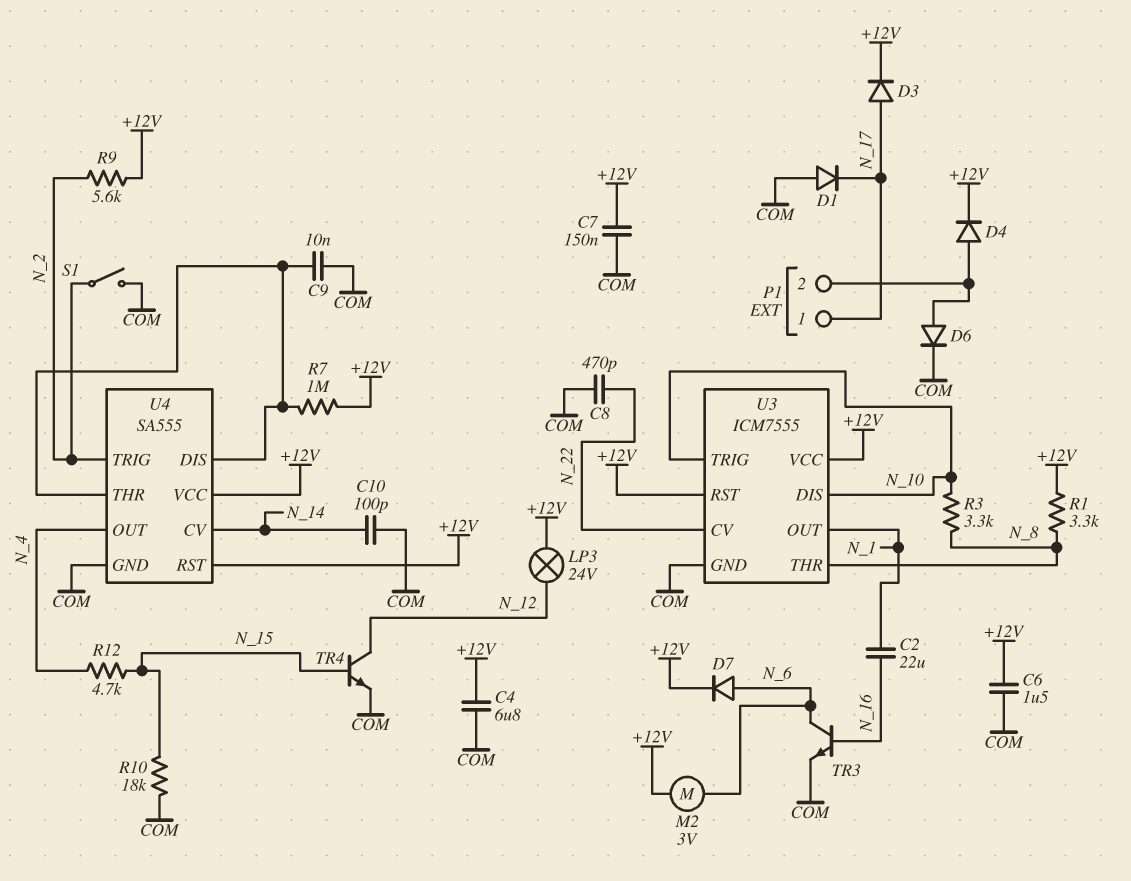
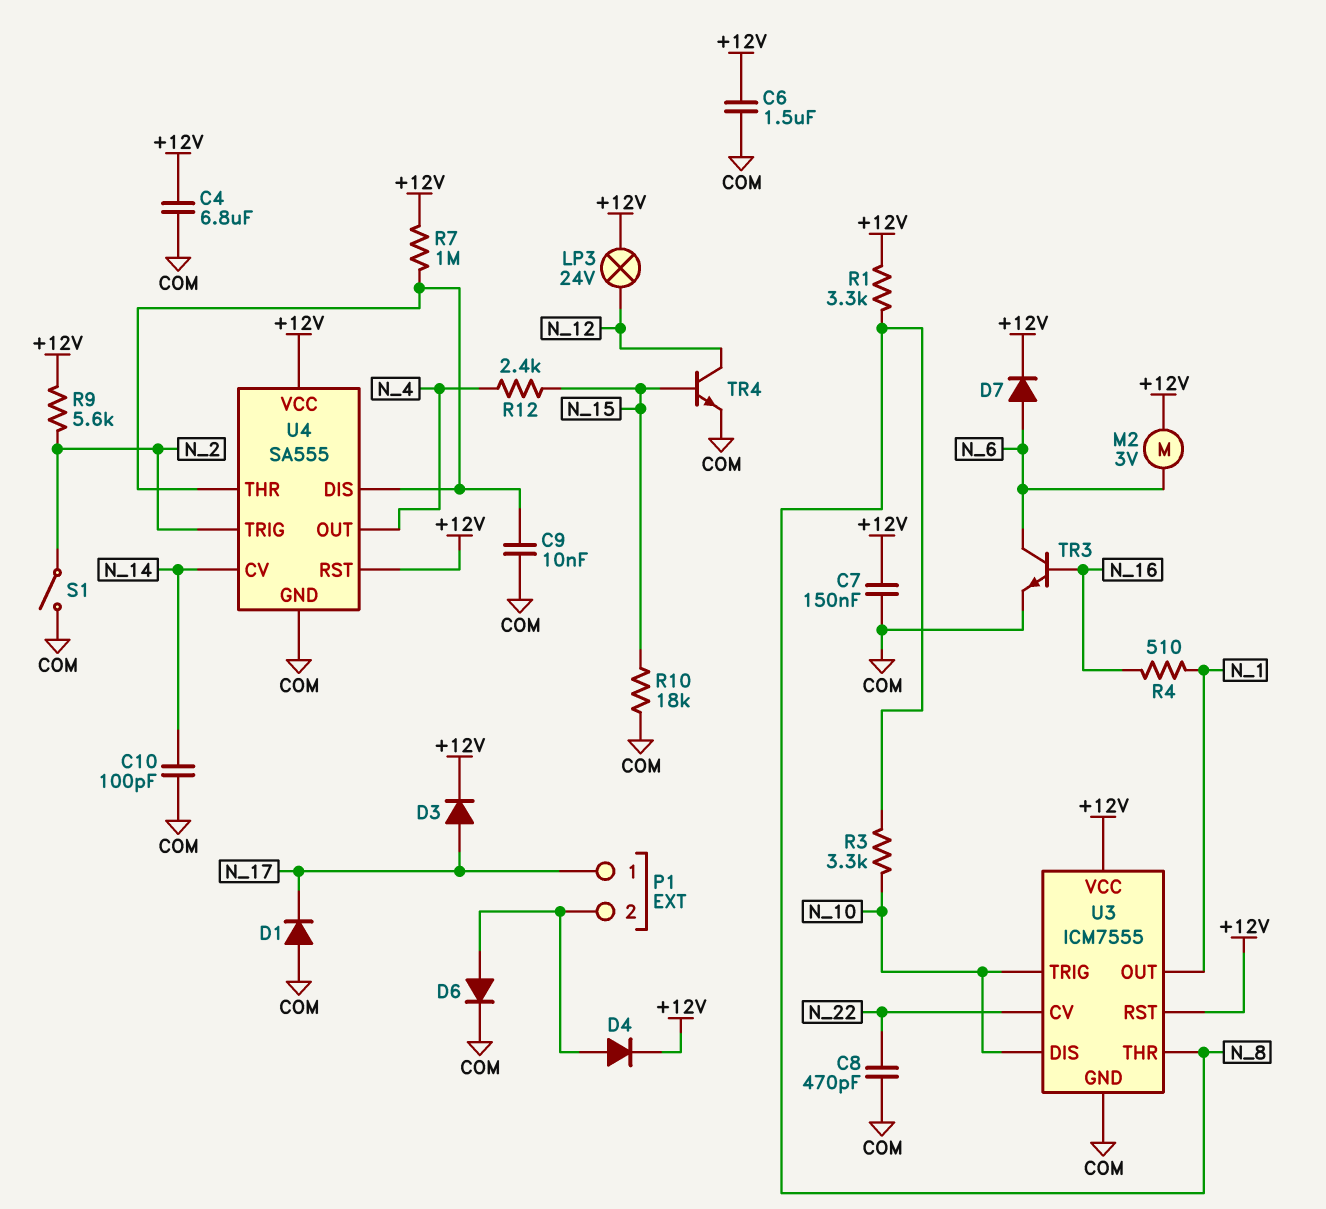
C2: 22uF (N_1, N_16) -> none
R4: none -> 510 (N_1, N_16)
R12: 4.7k (N_4, N_15) -> 2.4k (N_4, N_15)

